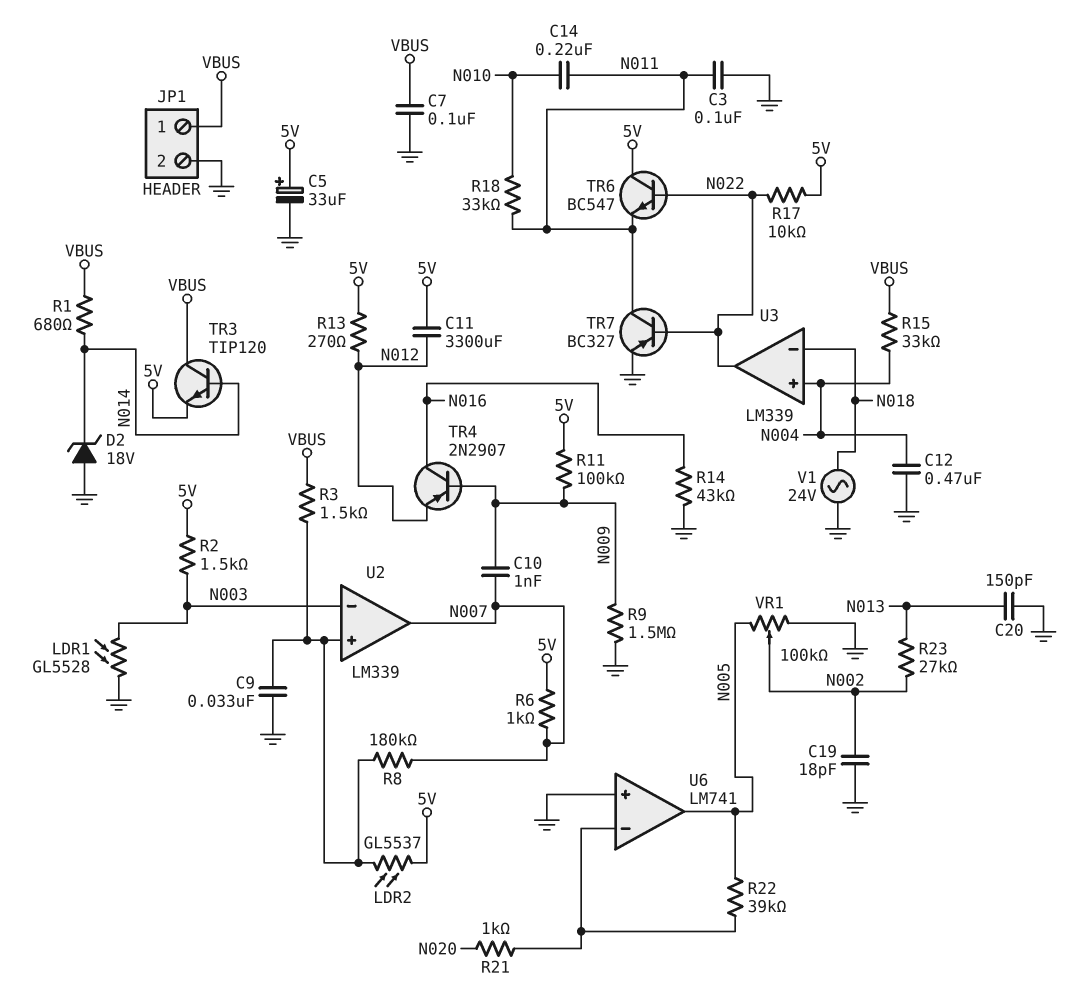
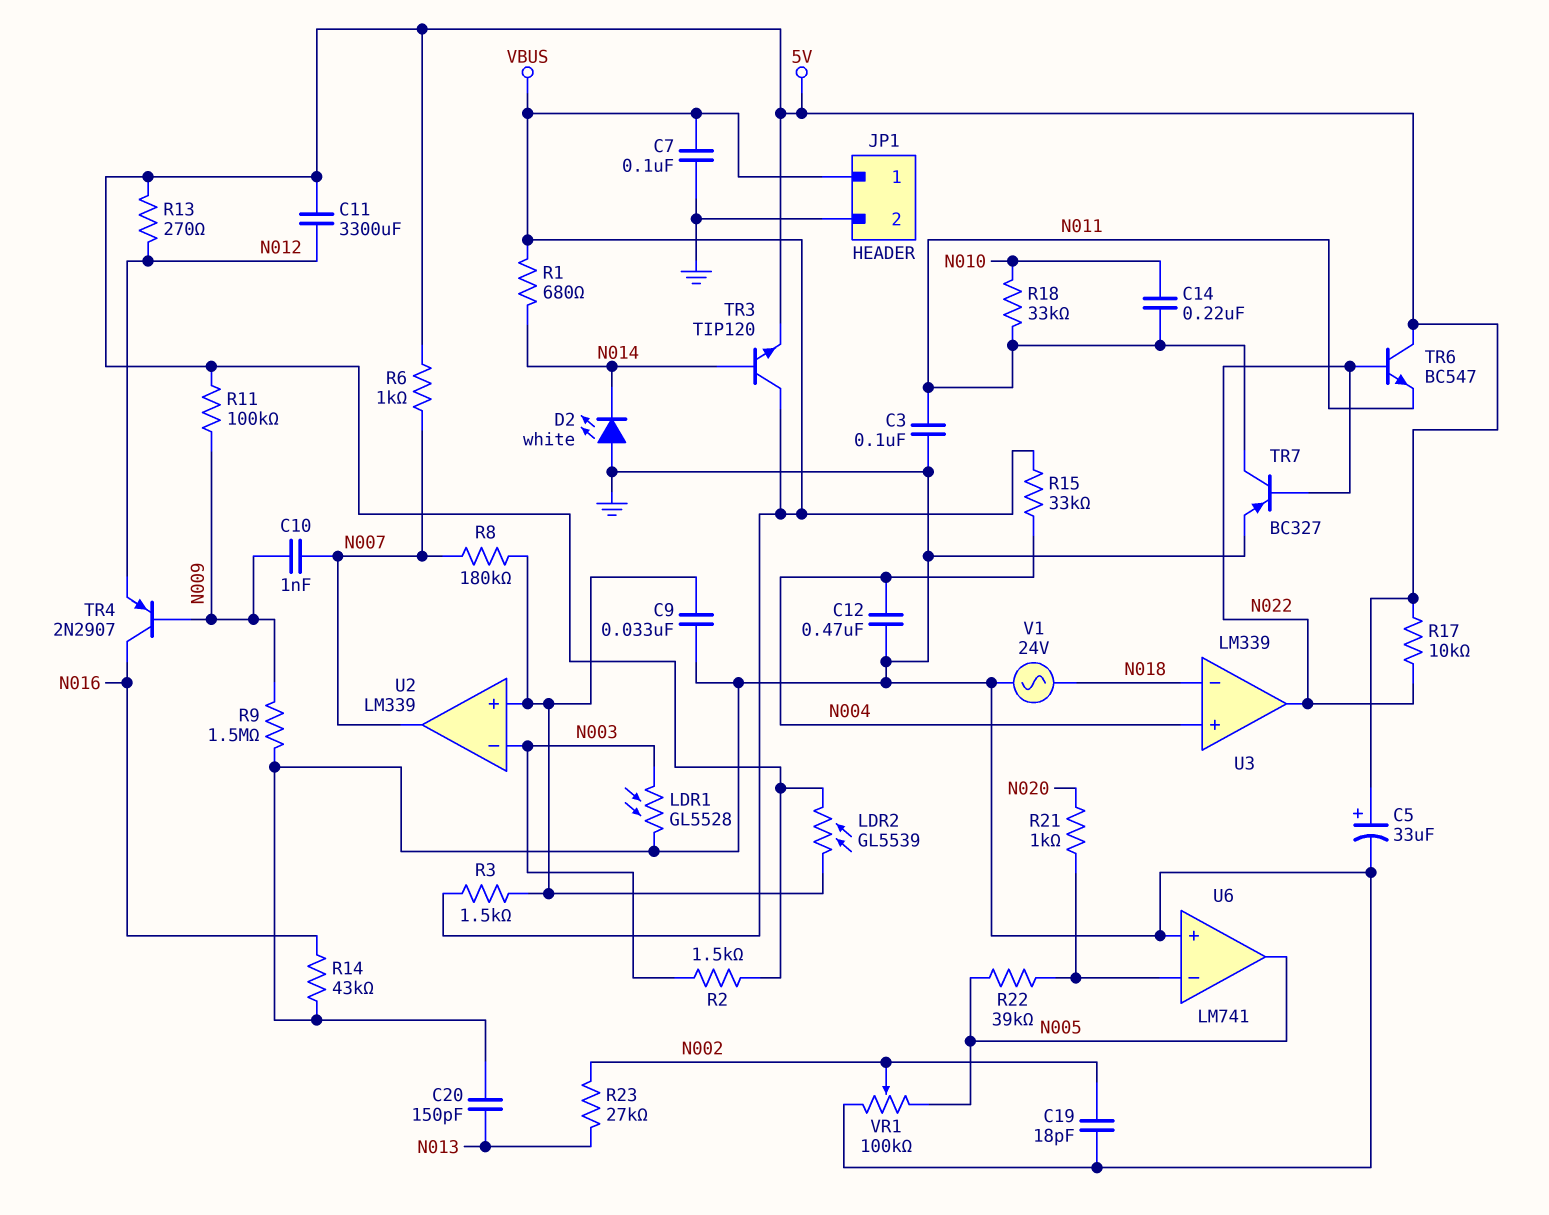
D2: zener 18V (A GND, K N014) -> LED white (A GND, K N014)
LDR2: GL5537 (5V, U2/in+) -> GL5539 (5V, U2/in+)

